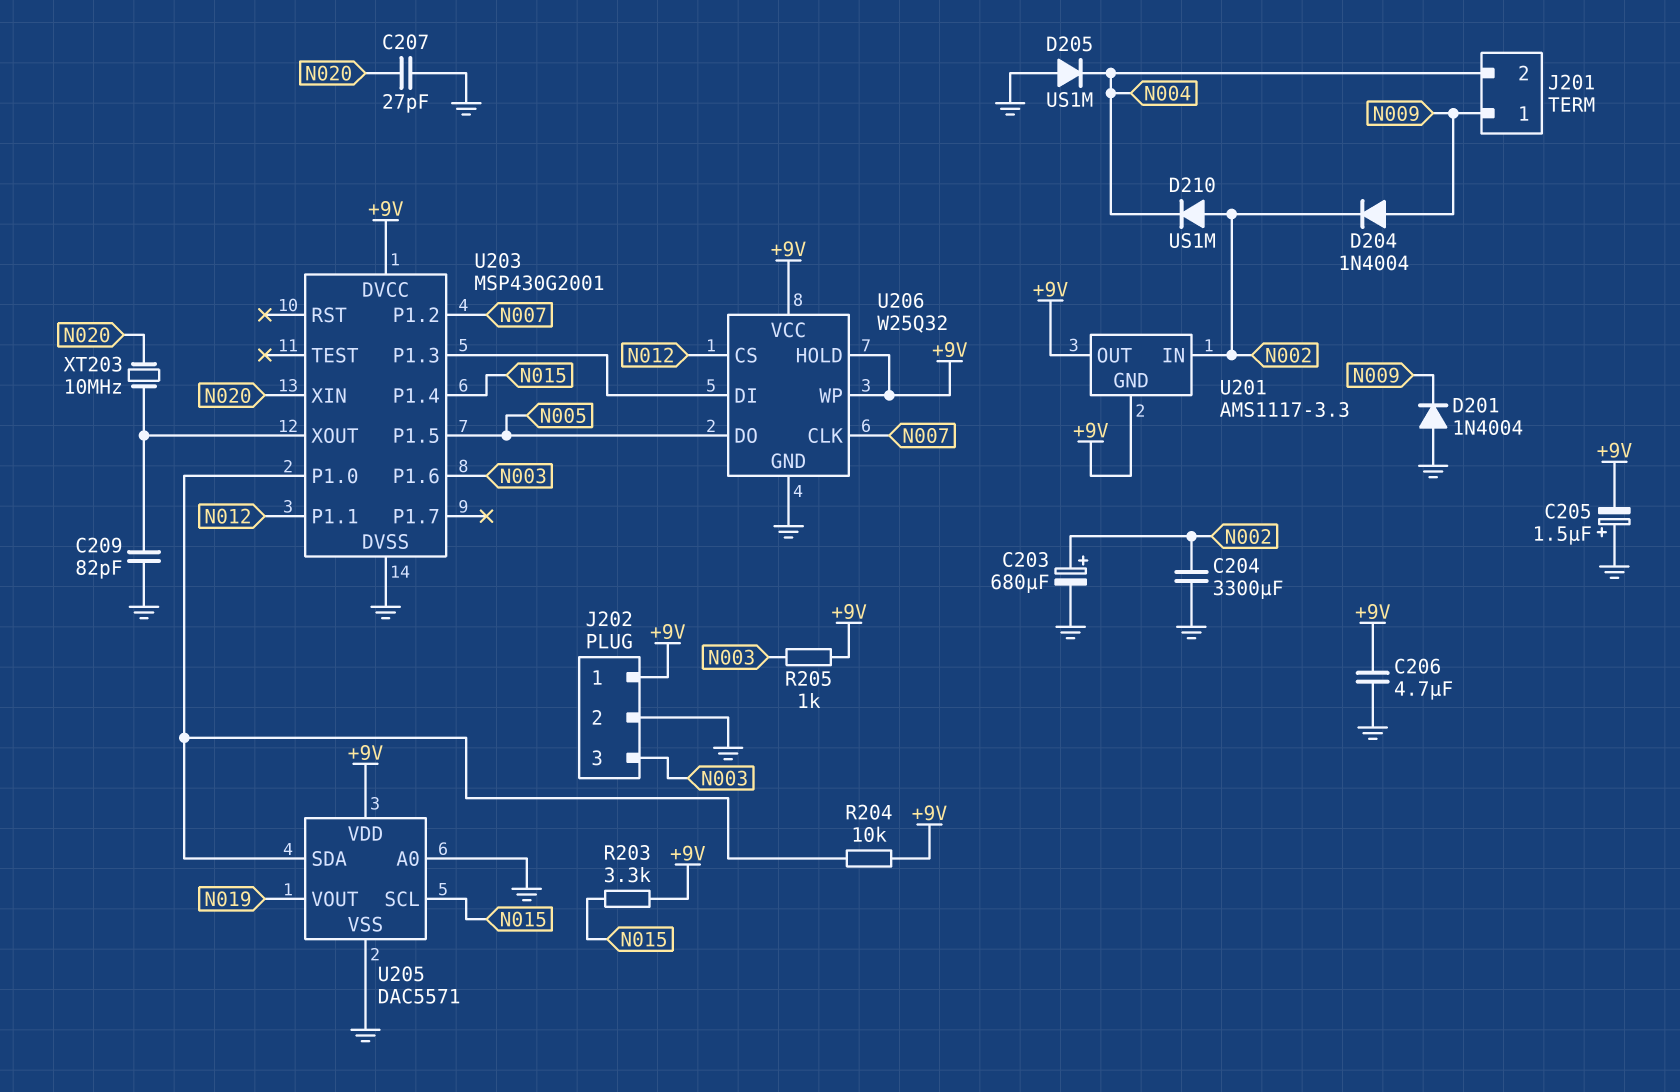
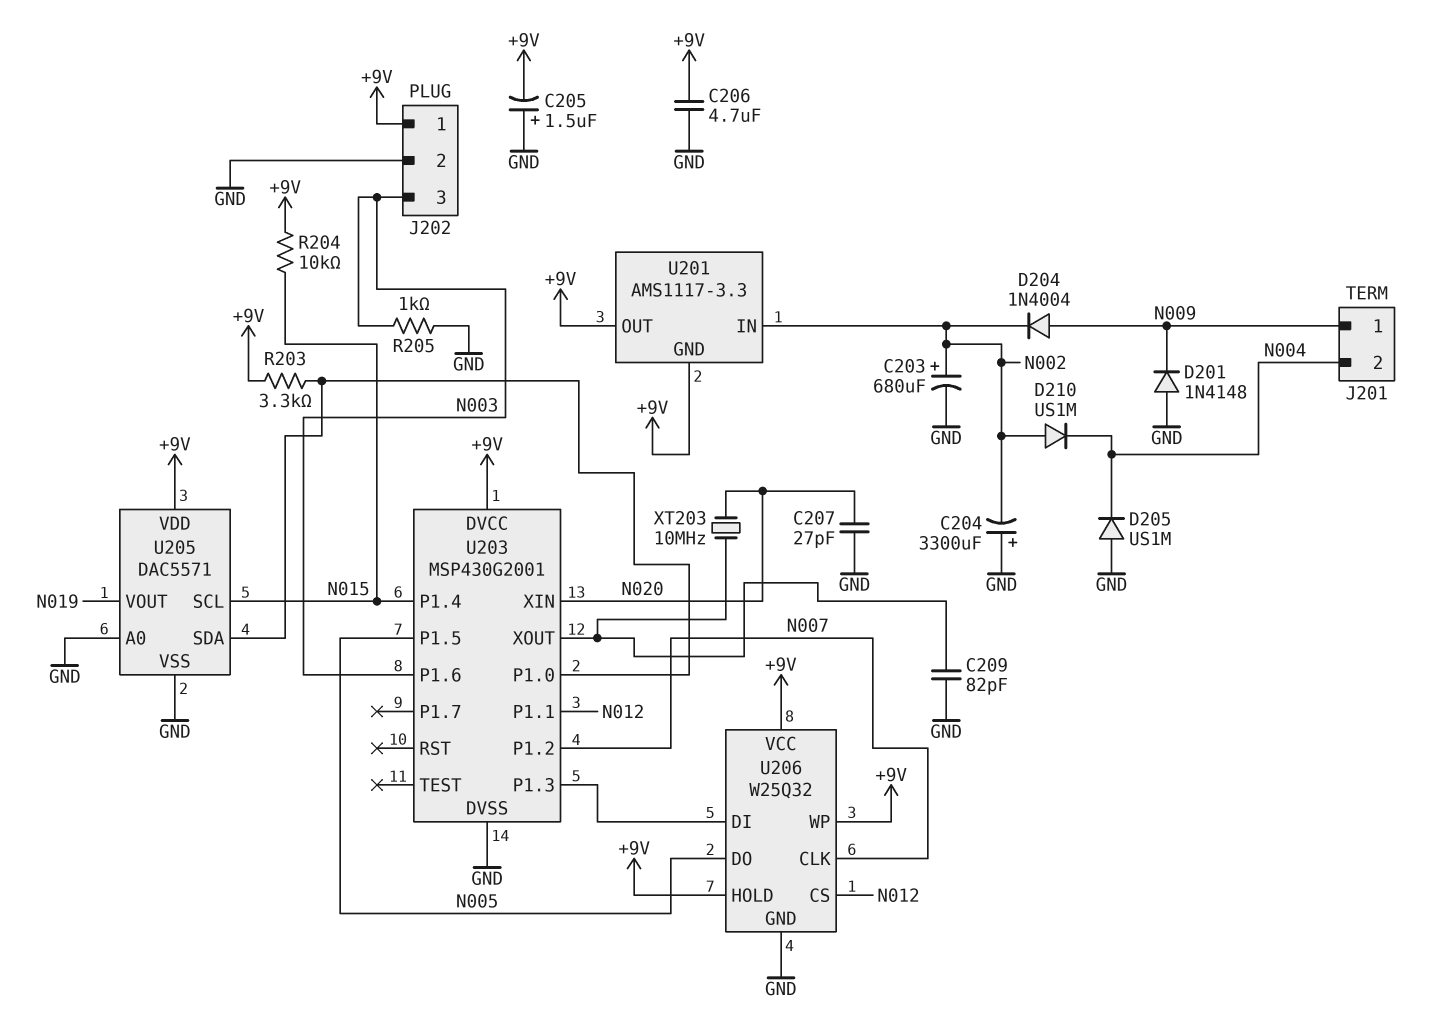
C204: 3300uF (GND, N002) -> 3300uF (plus GND, minus N002)
D201: diode 1N4004 (A GND, K N009) -> diode 1N4148 (A GND, K N009)
R203: 3.3k (+9V, N015) -> 3.3k (+9V, U203/P1.0)
R204: 10k (+9V, U203/P1.0) -> 10k (+9V, N015)
R205: 1k (+9V, N003) -> 1k (GND, N003)

